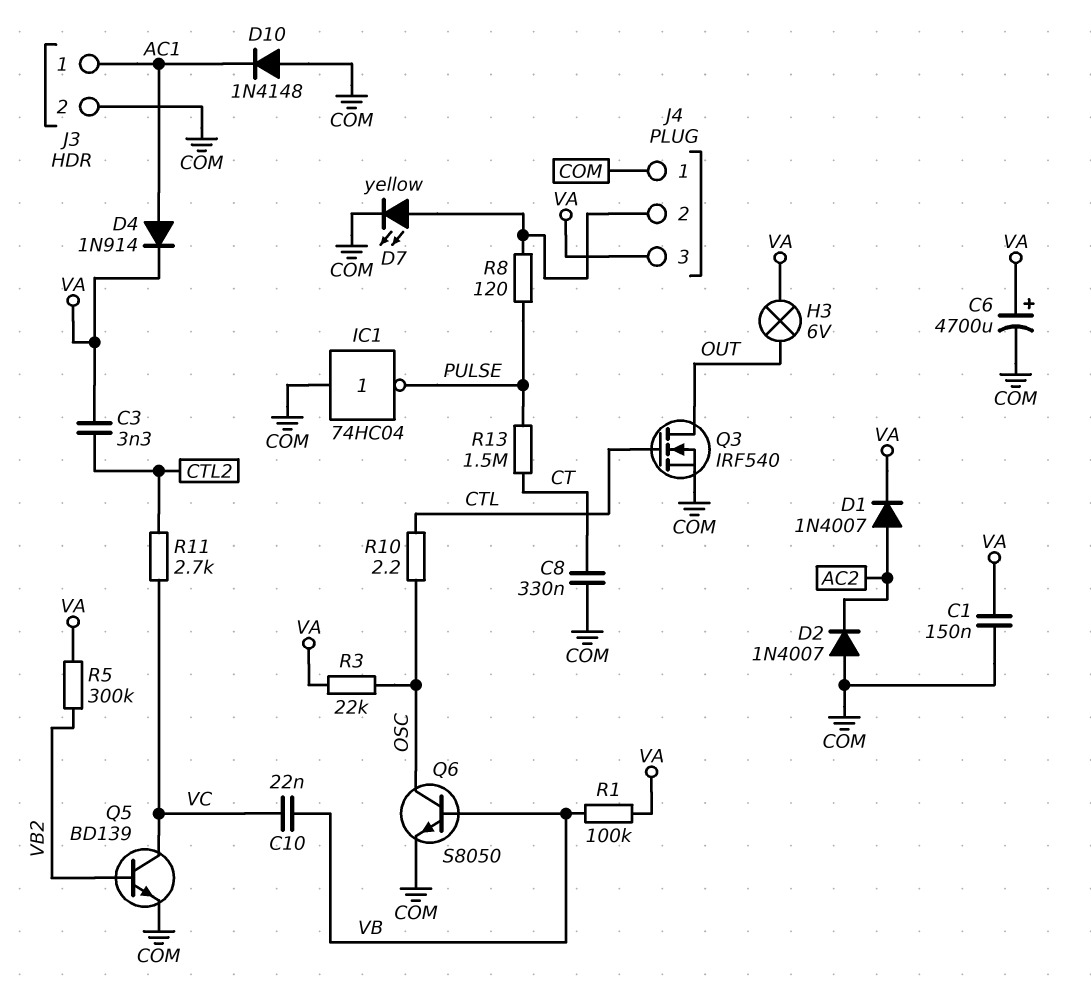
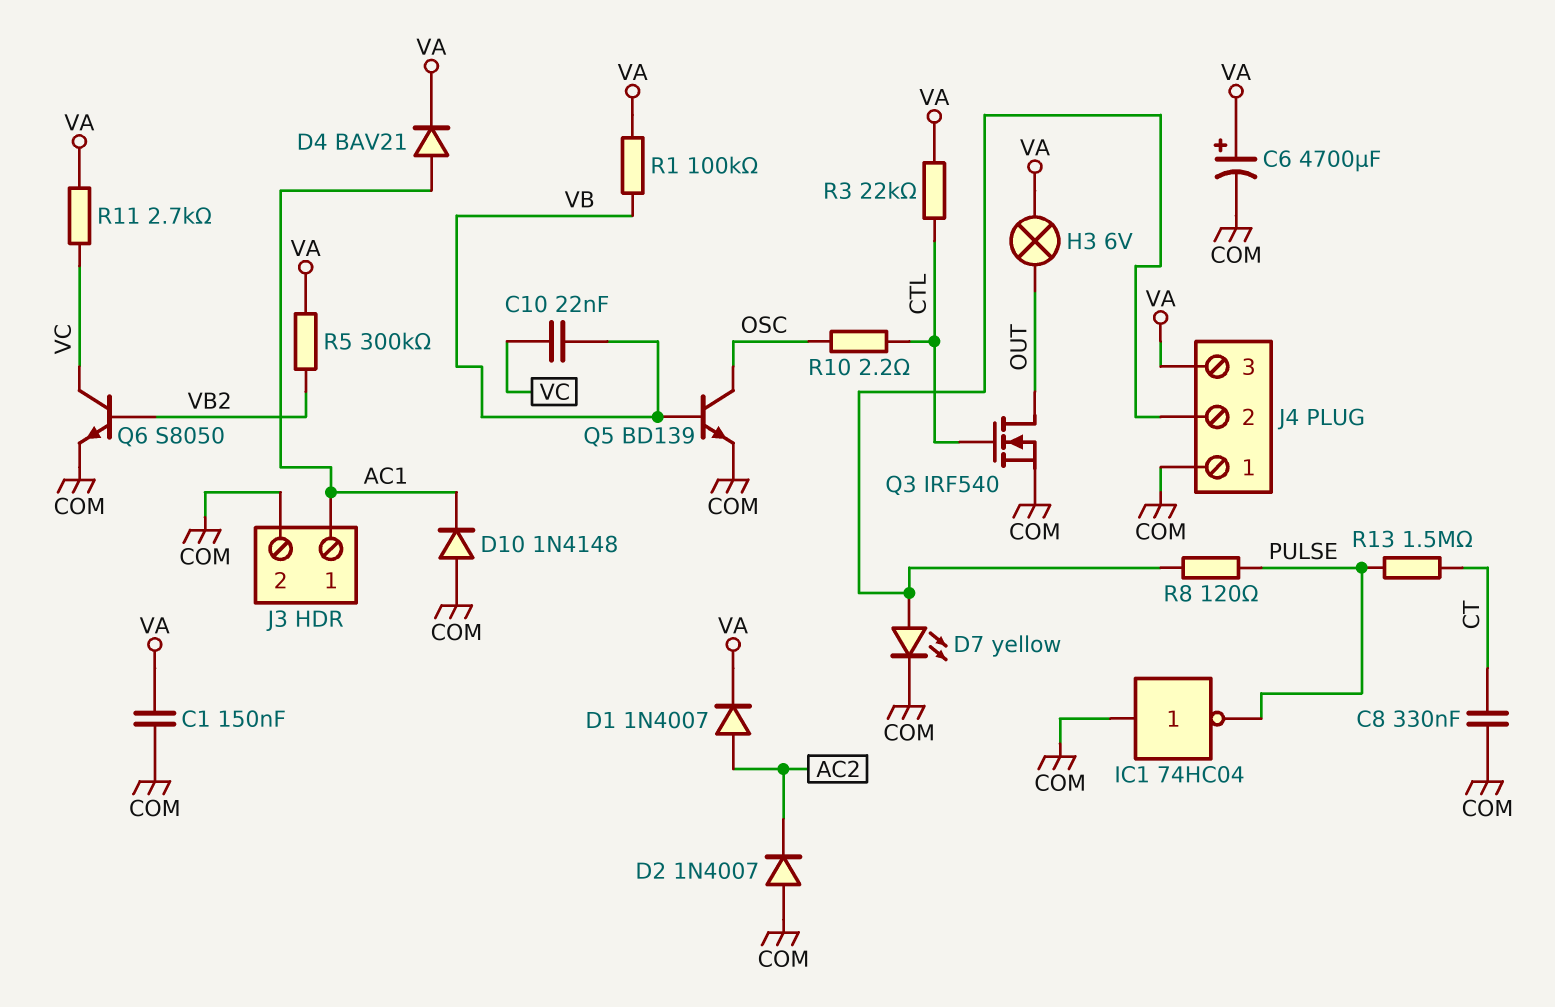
C3: 3.3nF (CTL2, VA) -> none
D4: diode 1N914 (A AC1, K VA) -> diode BAV21 (A AC1, K VA)
Q5: NPN BD139 (B VB2, C VC, E COM) -> NPN BD139 (B VB, C OSC, E COM)
Q6: NPN S8050 (B VB, C OSC, E COM) -> NPN S8050 (B VB2, C VC, E COM)
R3: 22k (OSC, VA) -> 22k (CTL, VA)
R11: 2.7k (CTL2, VC) -> 2.7k (VA, VC)

